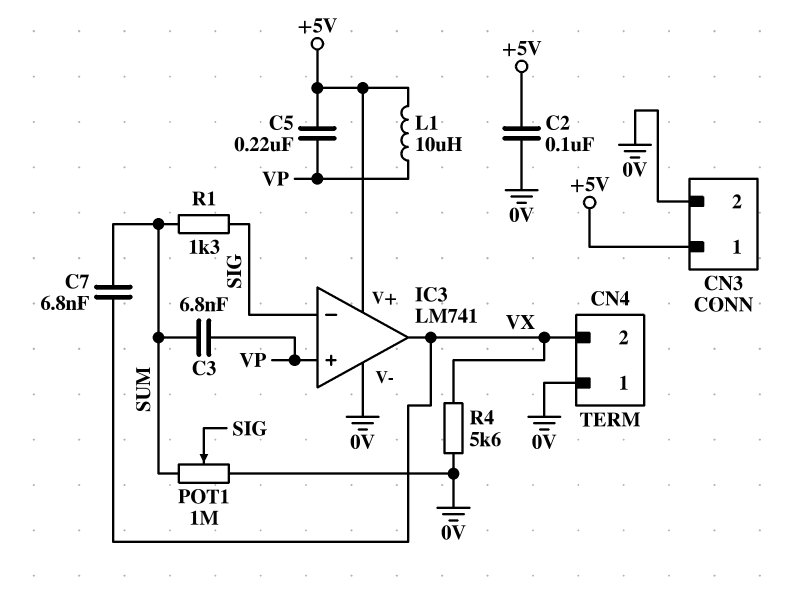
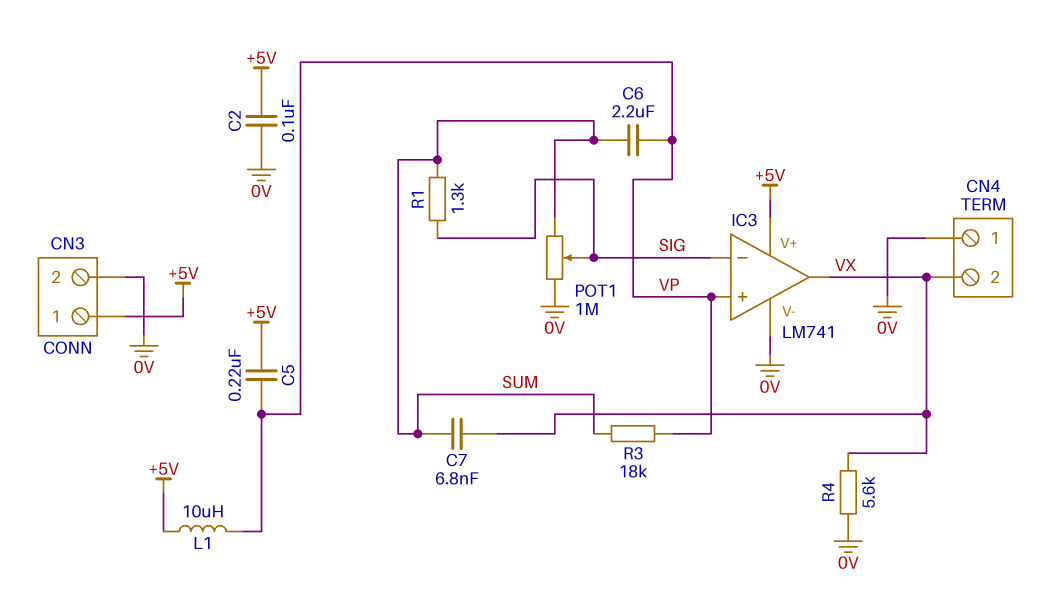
C3: 6.8nF (SUM, VP) -> none
C6: none -> 2.2uF (SUM, VP)
R3: none -> 18k (SUM, VP)

